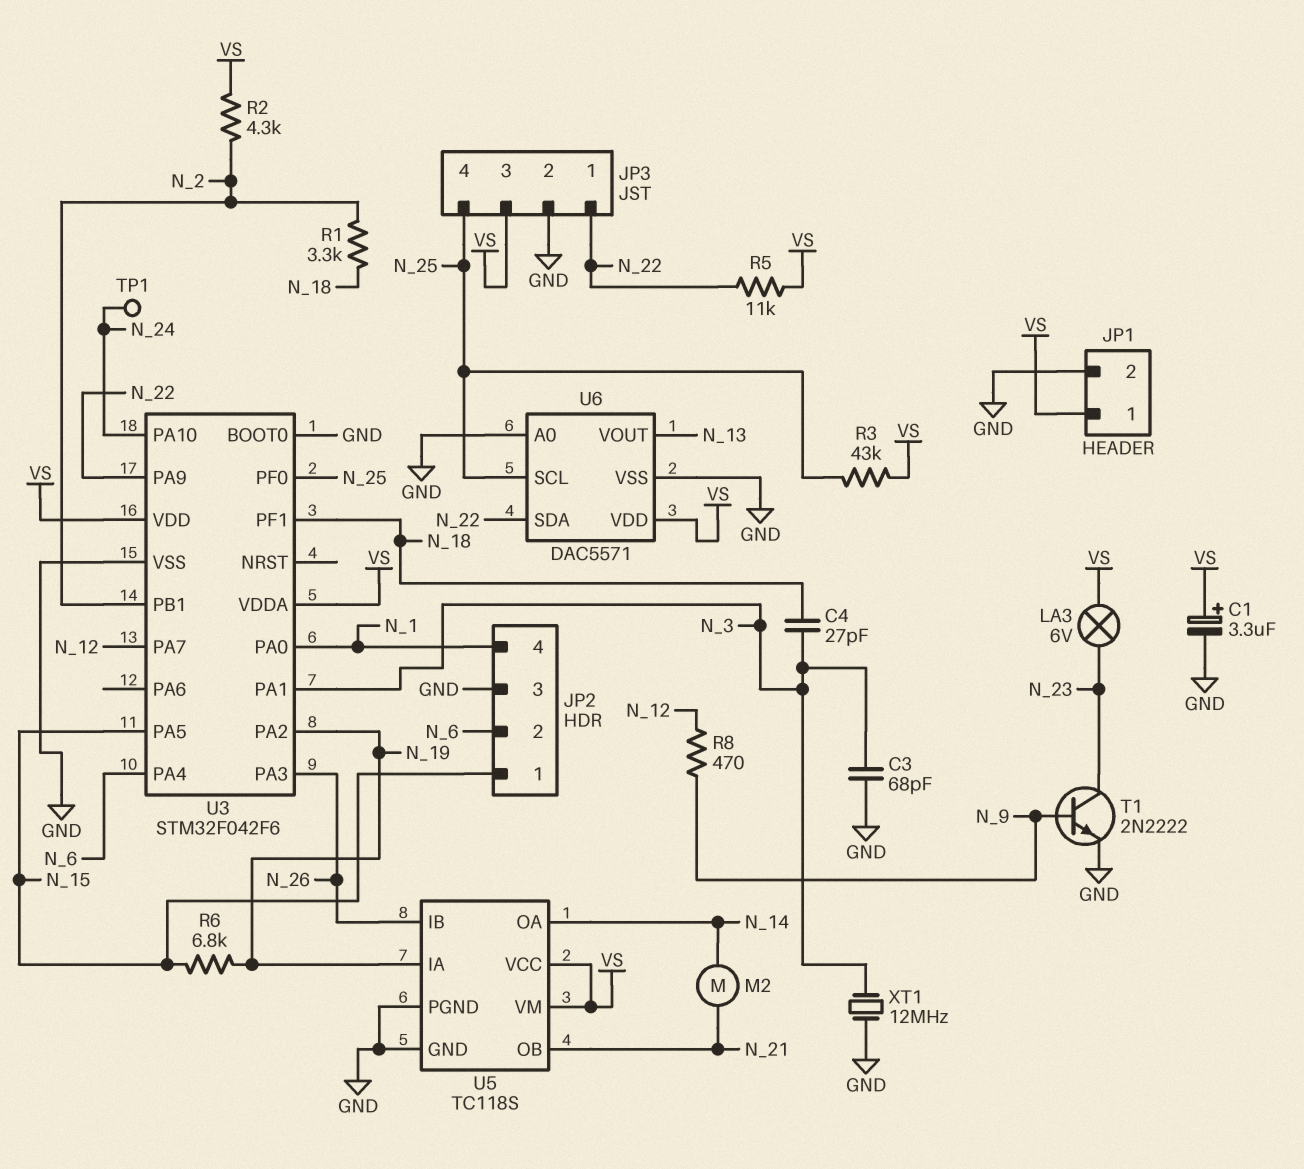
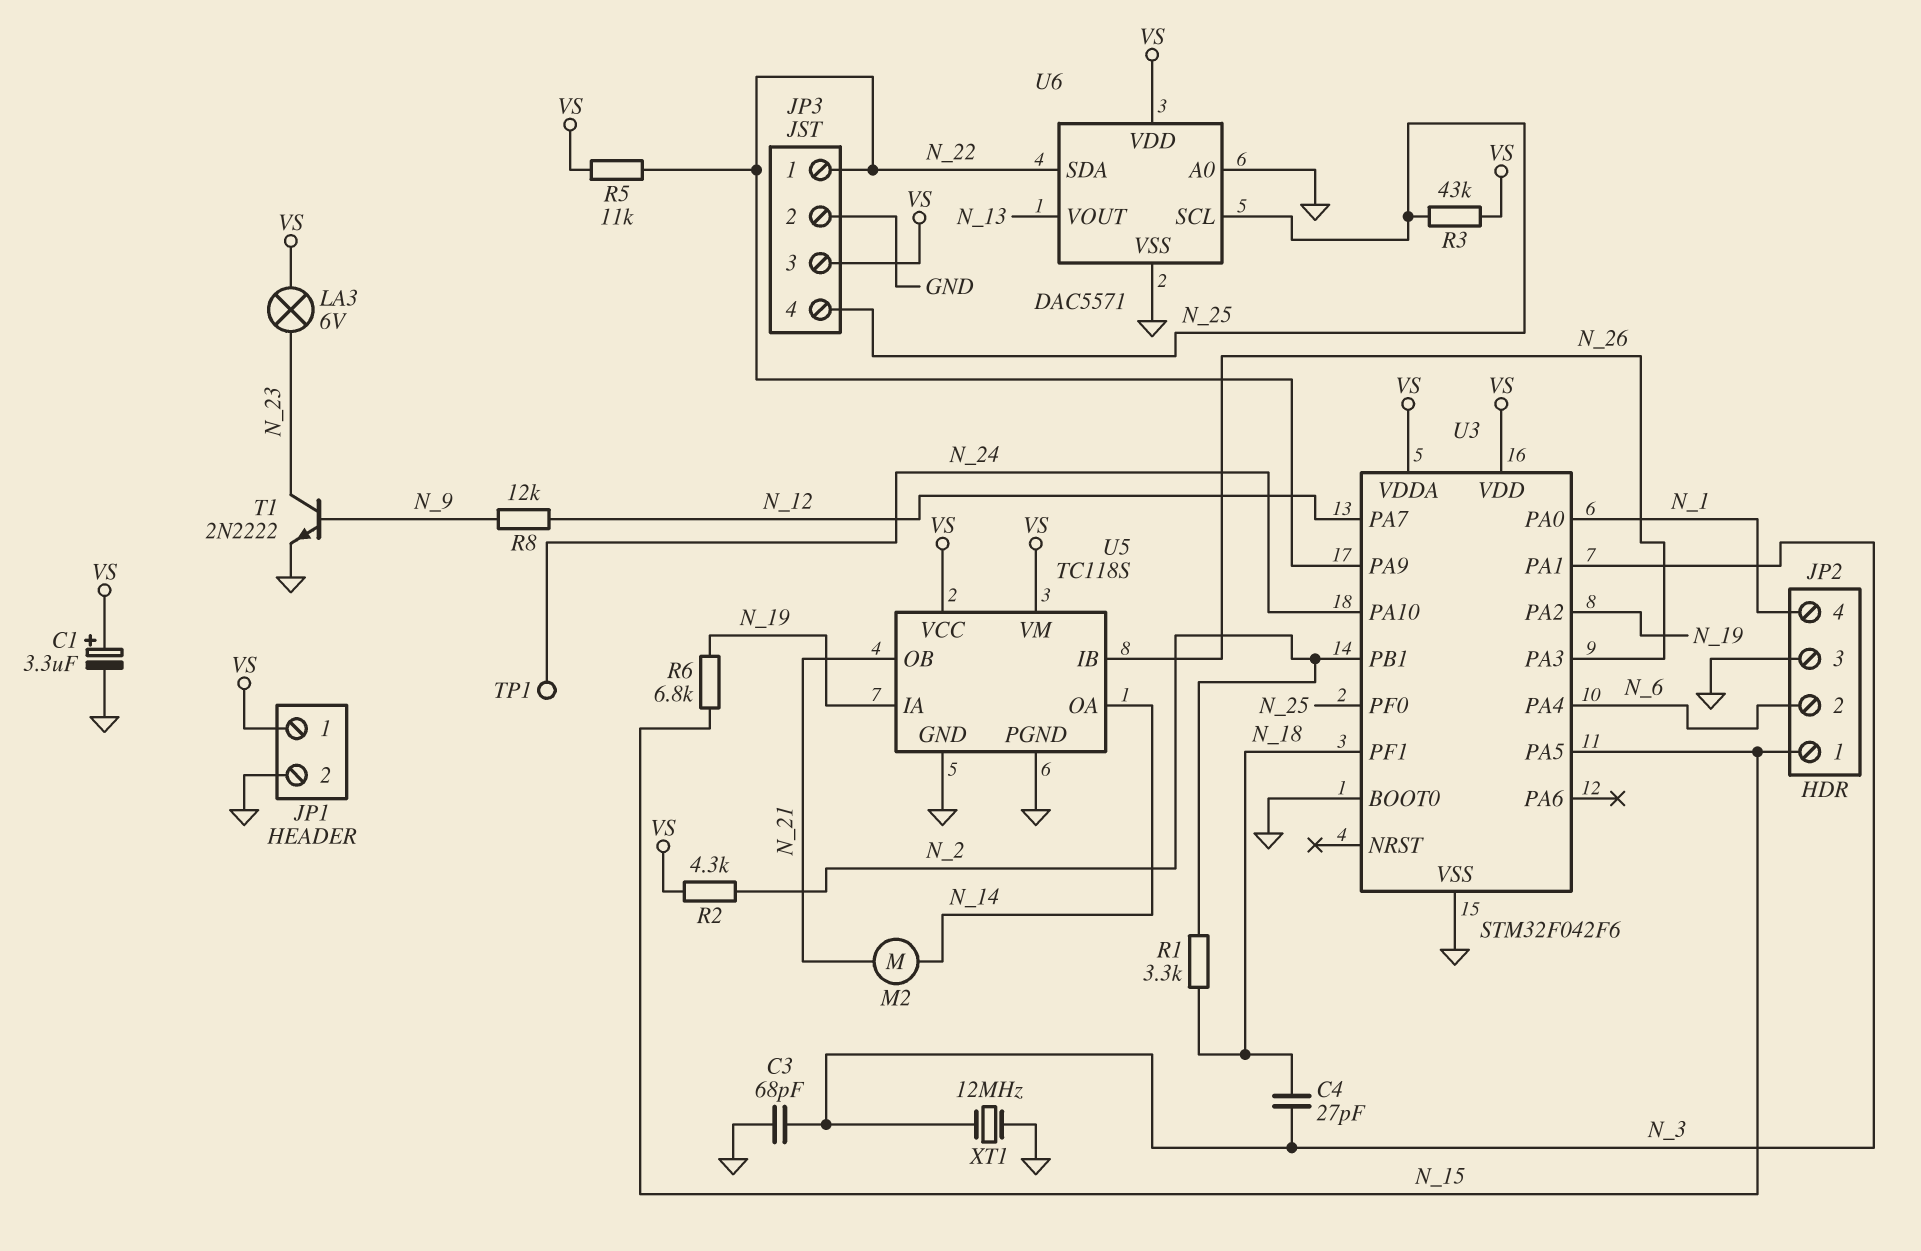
R8: 470 (N_9, N_12) -> 12k (N_9, N_12)

